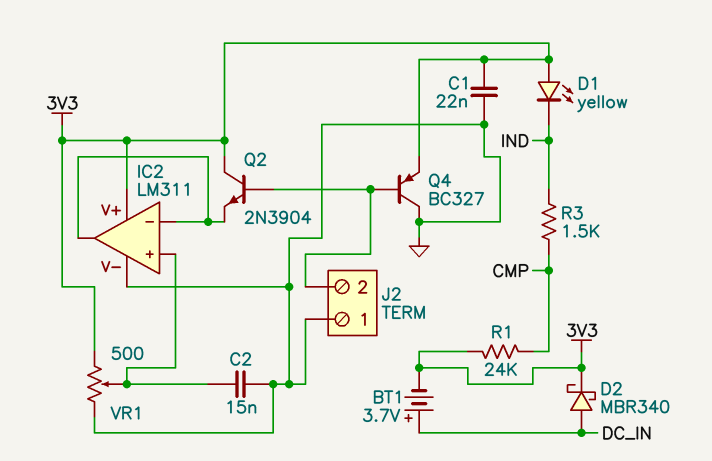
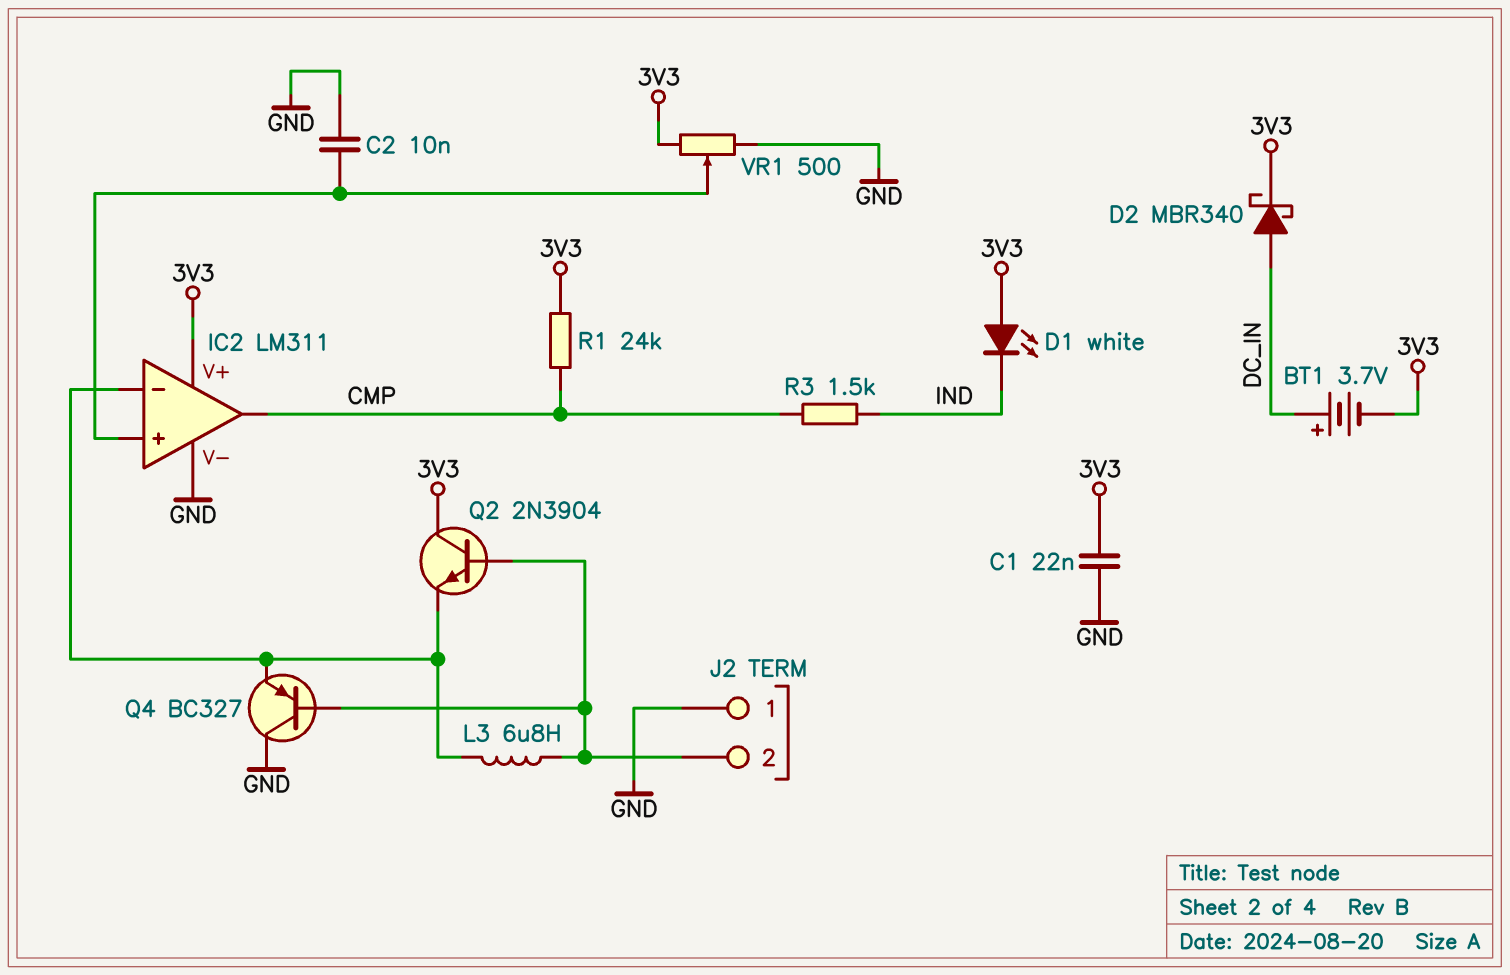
C2: 15nF (GND, IC2/in+) -> 10nF (GND, IC2/in+)
D1: LED yellow (A 3V3, K IND) -> LED white (A 3V3, K IND)
IC2 pin out: IC2/in- -> CMP
L3: none -> 6.8uH (IC2/in-, J2/2)
Q4: PNP BC327 (B J2/2, C GND, E 3V3) -> PNP BC327 (B J2/2, C GND, E IC2/in-)

